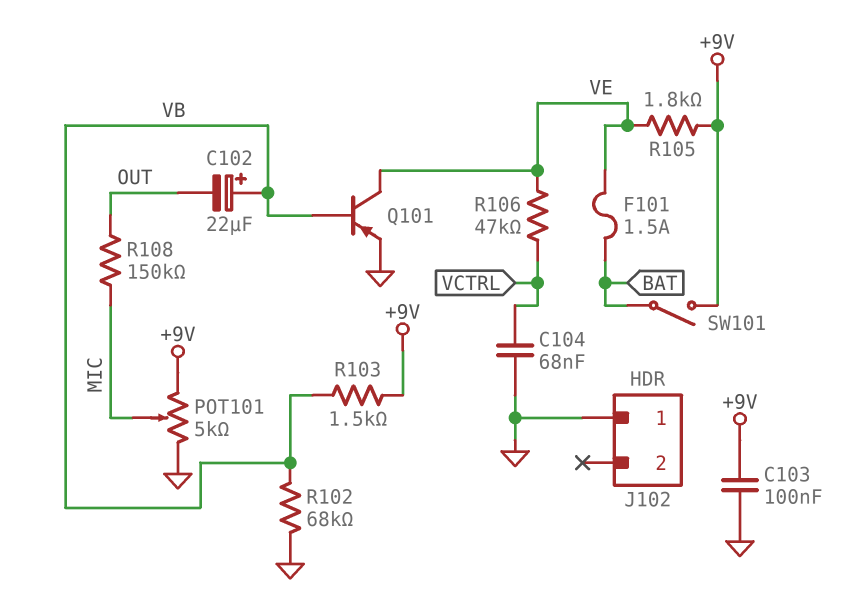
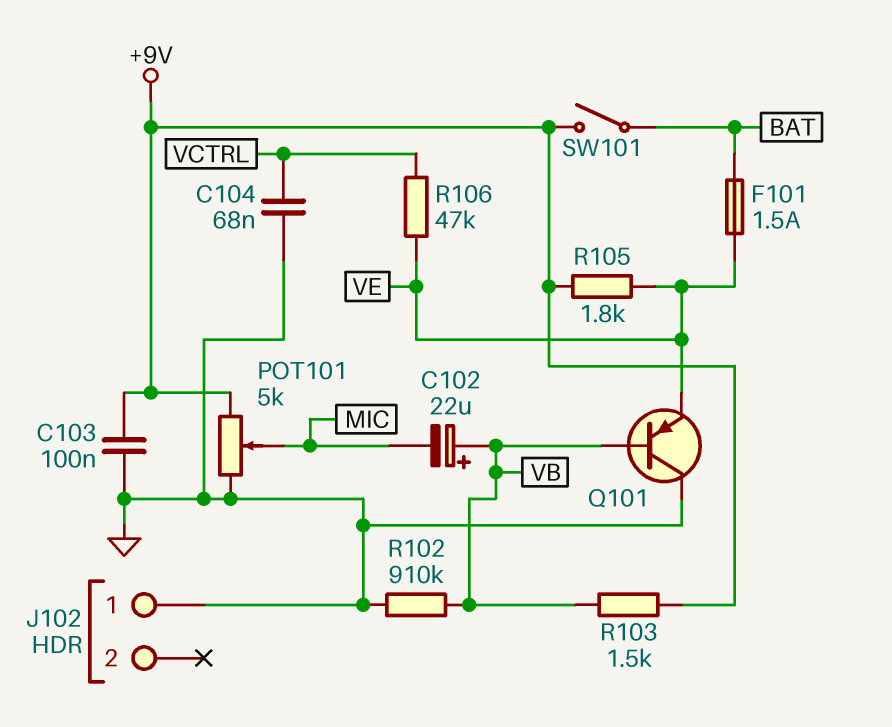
C102: 22uF (plus VB, minus OUT) -> 22uF (plus VB, minus MIC)
Q101: PNP (B VB, C VE, E GND) -> PNP (B VB, C GND, E VE)
R102: 68k (GND, VB) -> 910k (GND, VB)
R108: 150k (MIC, OUT) -> none

